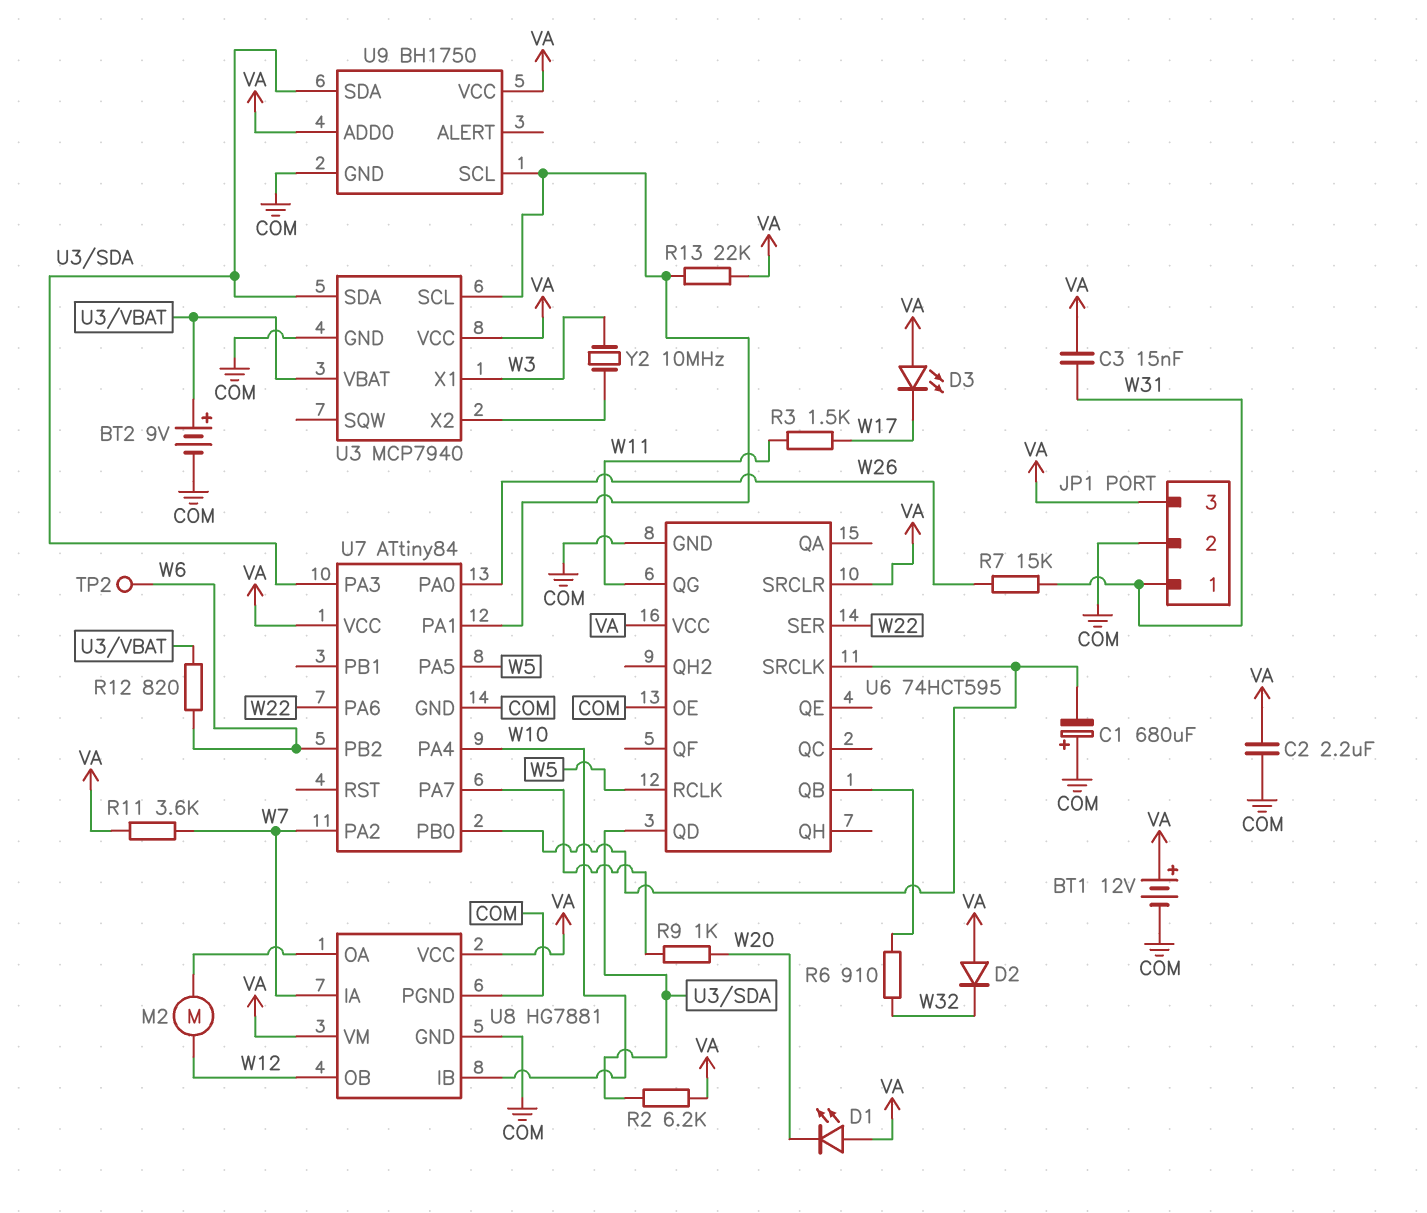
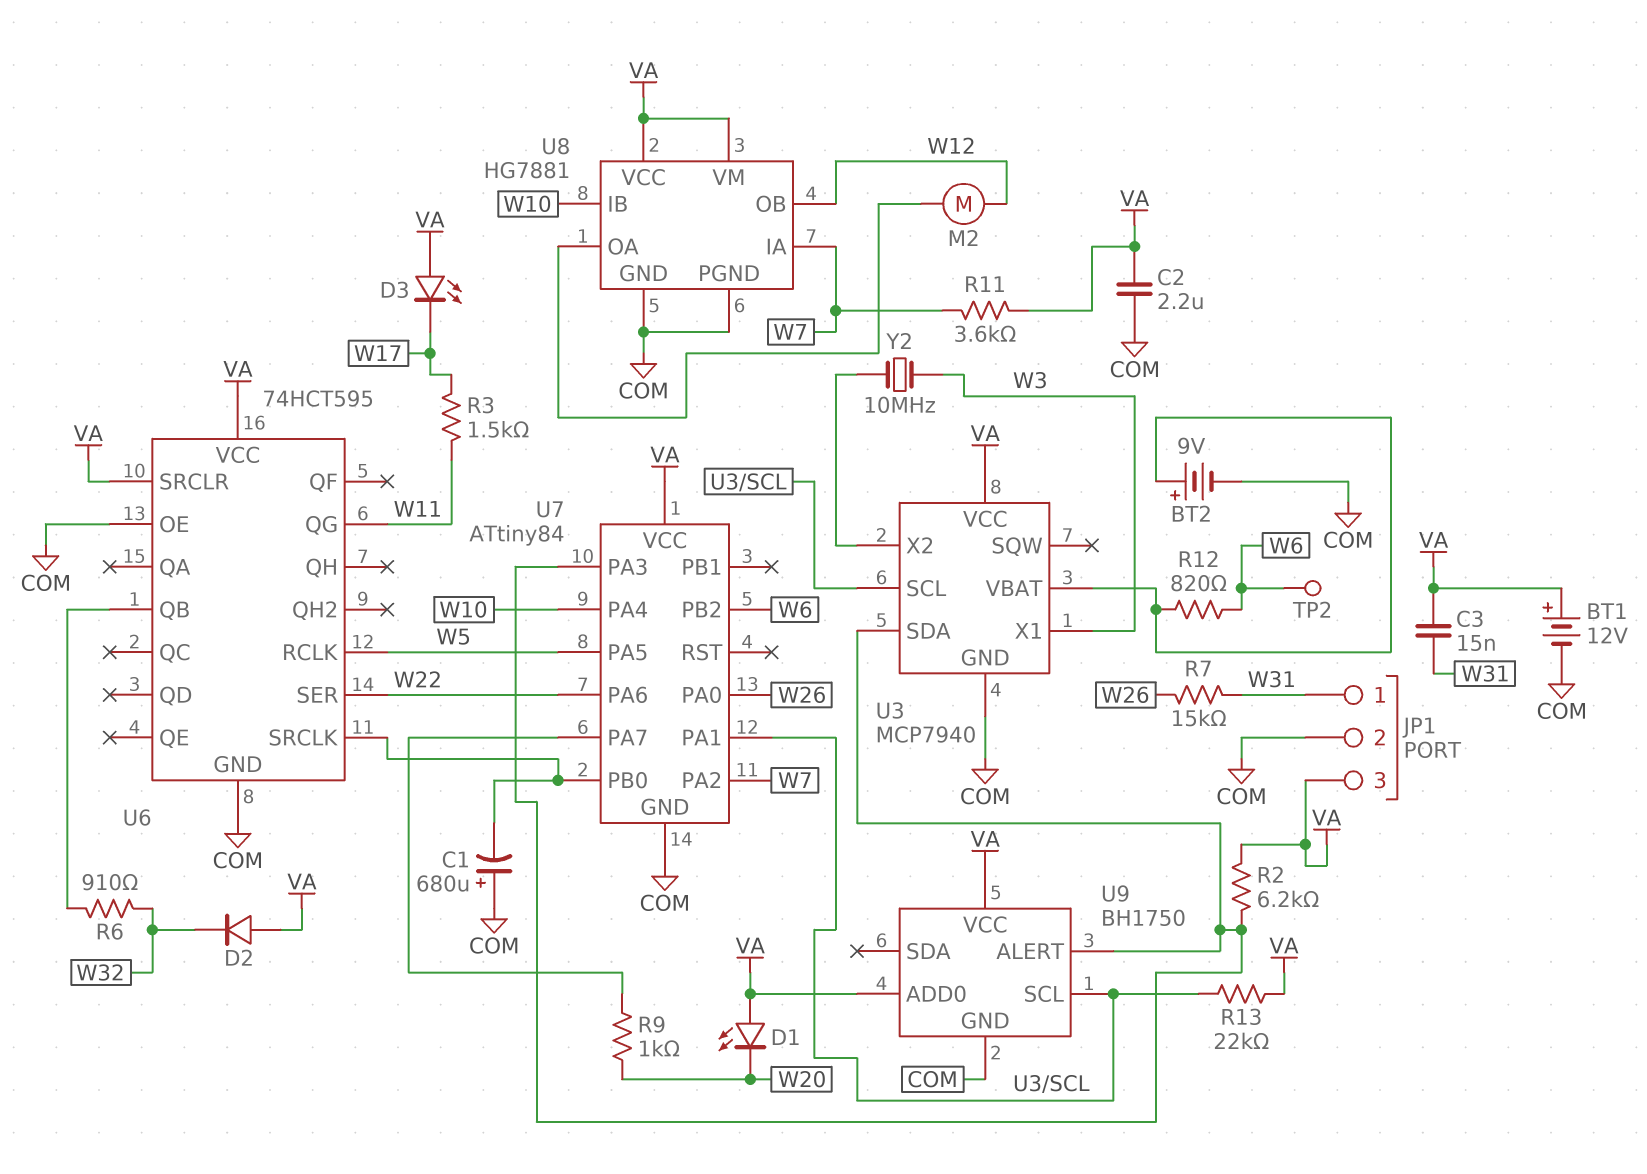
U6 pin QD: U3/SDA -> none
U9 pin ALERT: none -> U3/SDA
U9 pin SDA: U3/SDA -> none

